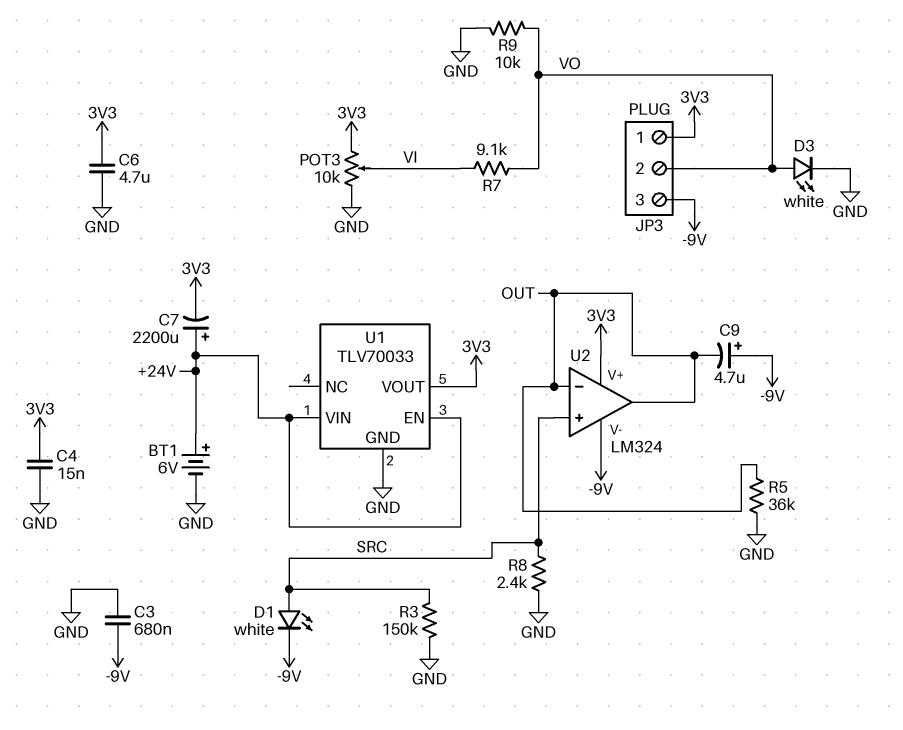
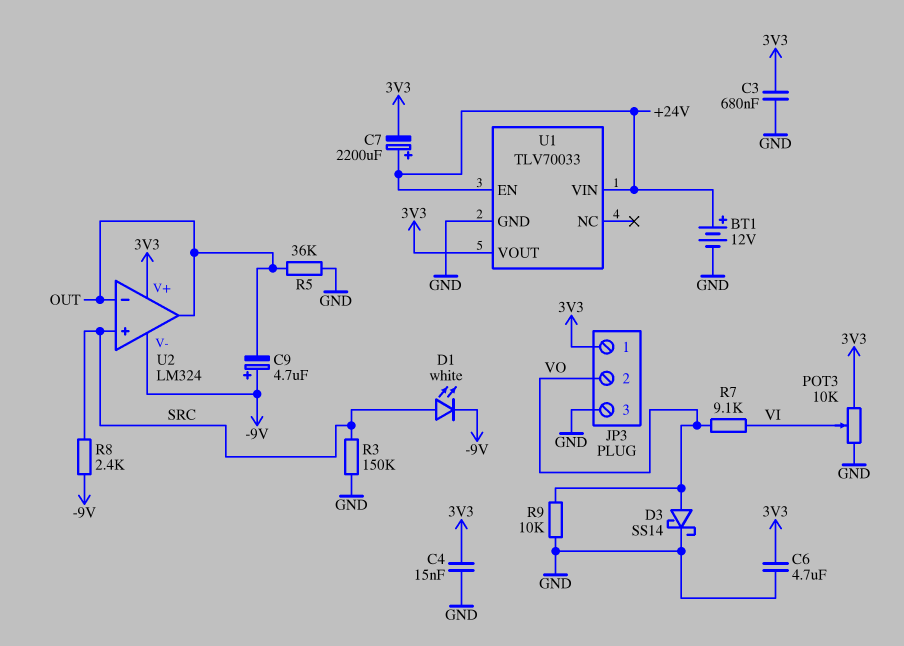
BT1: 6V (plus +24V, minus GND) -> 12V (plus +24V, minus GND)
C3: 680nF (-9V, GND) -> 680nF (3V3, GND)
D3: LED white (A VO, K GND) -> schottky SS14 (A VO, K GND)
JP3 pin 3: -9V -> GND
R8: 2.4k (GND, SRC) -> 2.4k (-9V, SRC)

